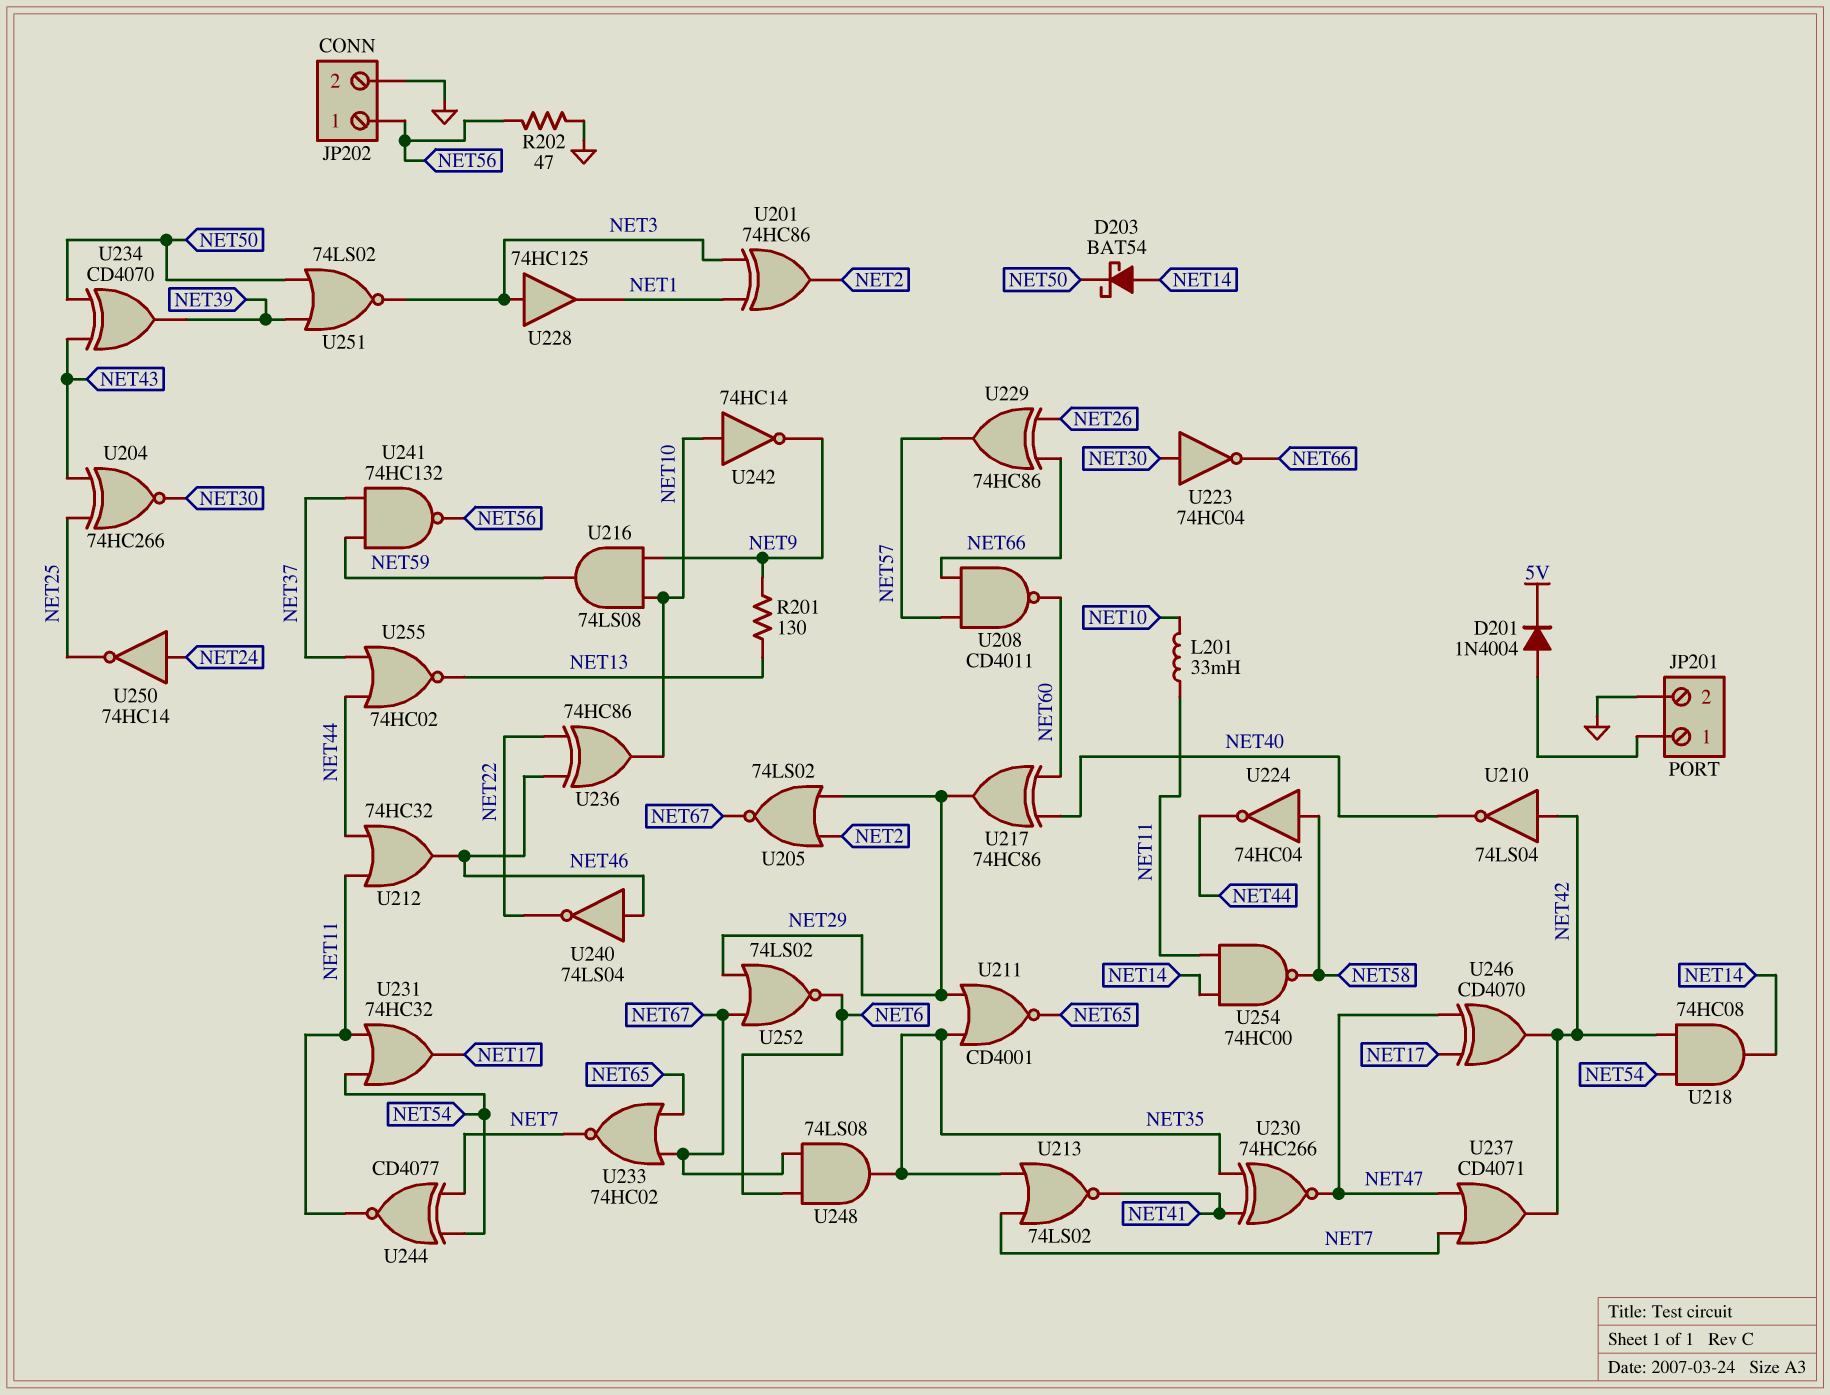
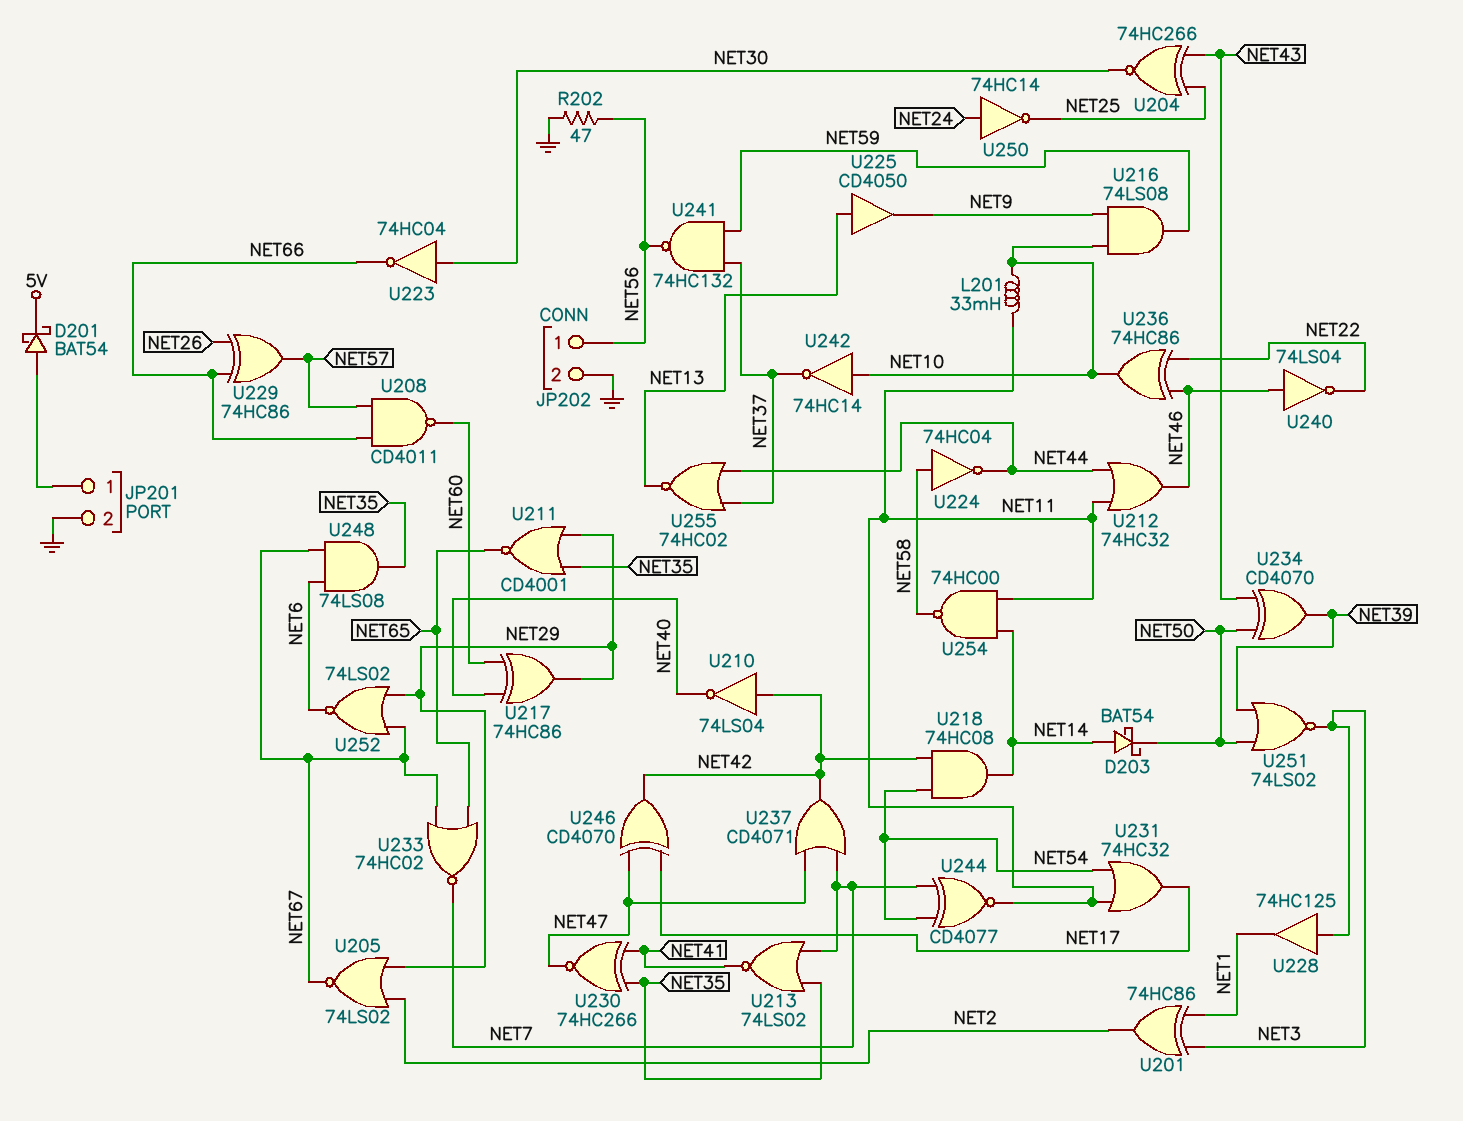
D201: diode 1N4004 (A JP201/1, K 5V) -> schottky BAT54 (A JP201/1, K 5V)
R201: 130 (NET9, NET13) -> none
U225: none -> buffer CD4050 (in NET13, out NET9)
U242: NOT 74HC14 (in NET10, out NET9) -> NOT 74HC14 (in NET10, out NET37)

